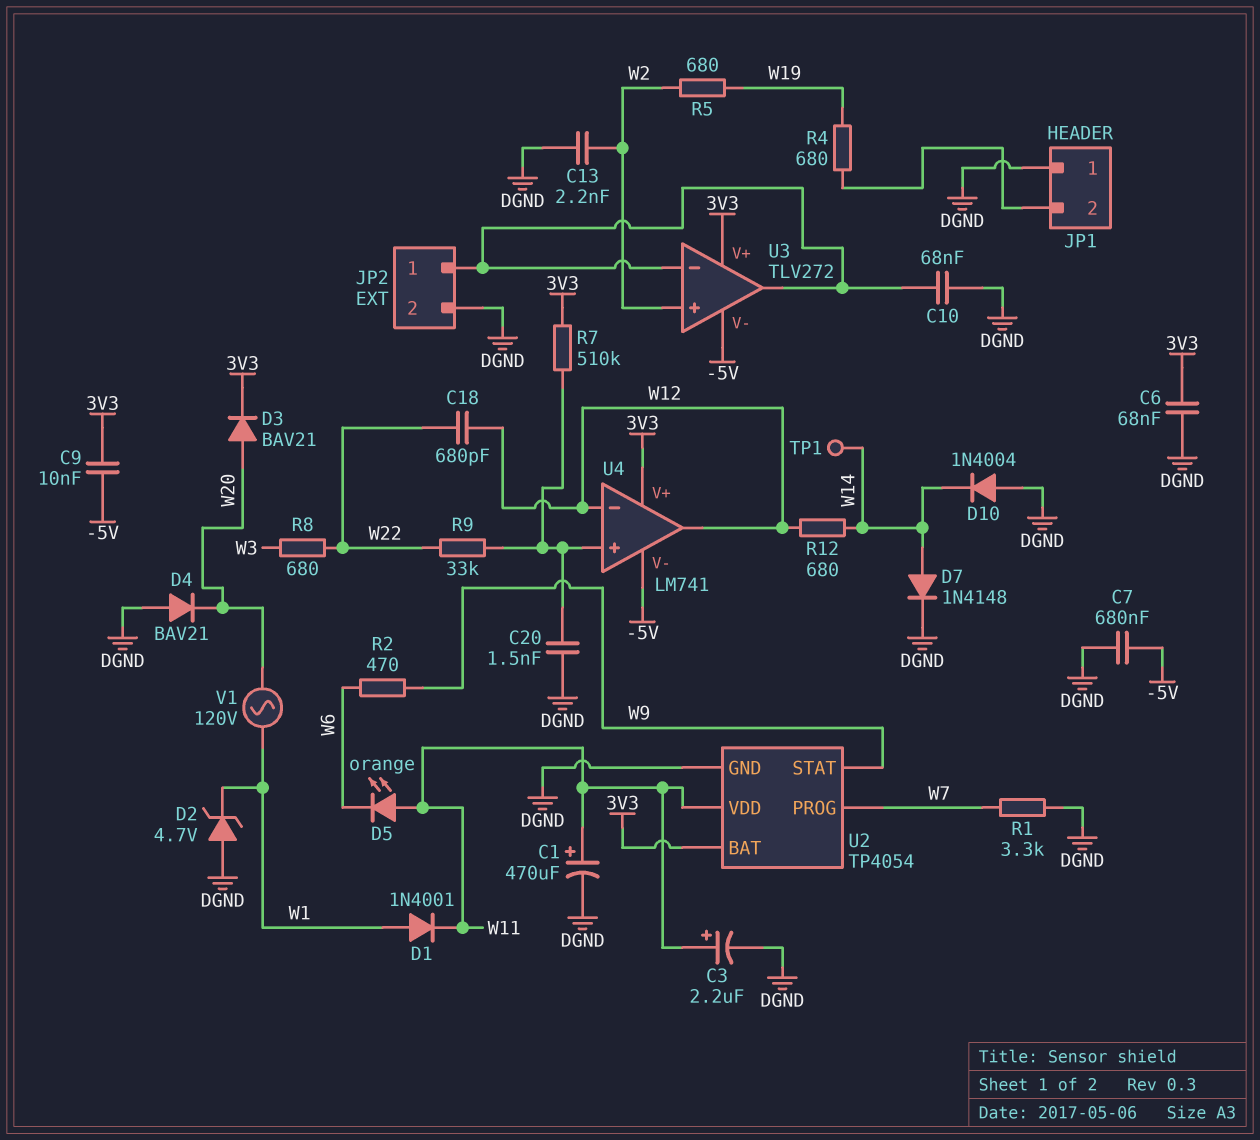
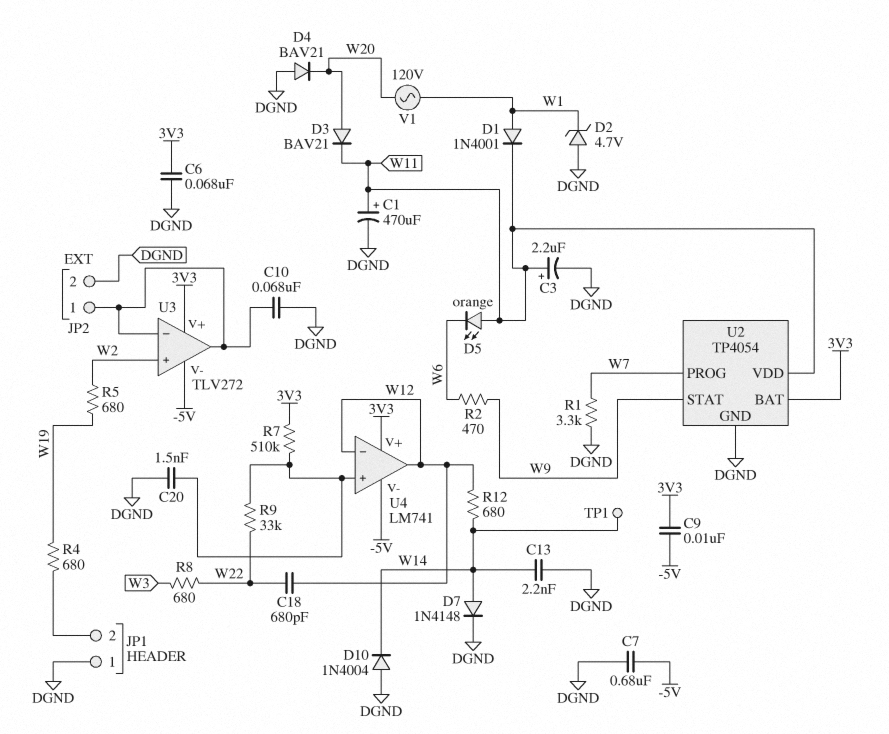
C13: 2.2nF (DGND, W2) -> 2.2nF (DGND, W14)
D3: diode BAV21 (A W20, K 3V3) -> diode BAV21 (A W20, K W11)

